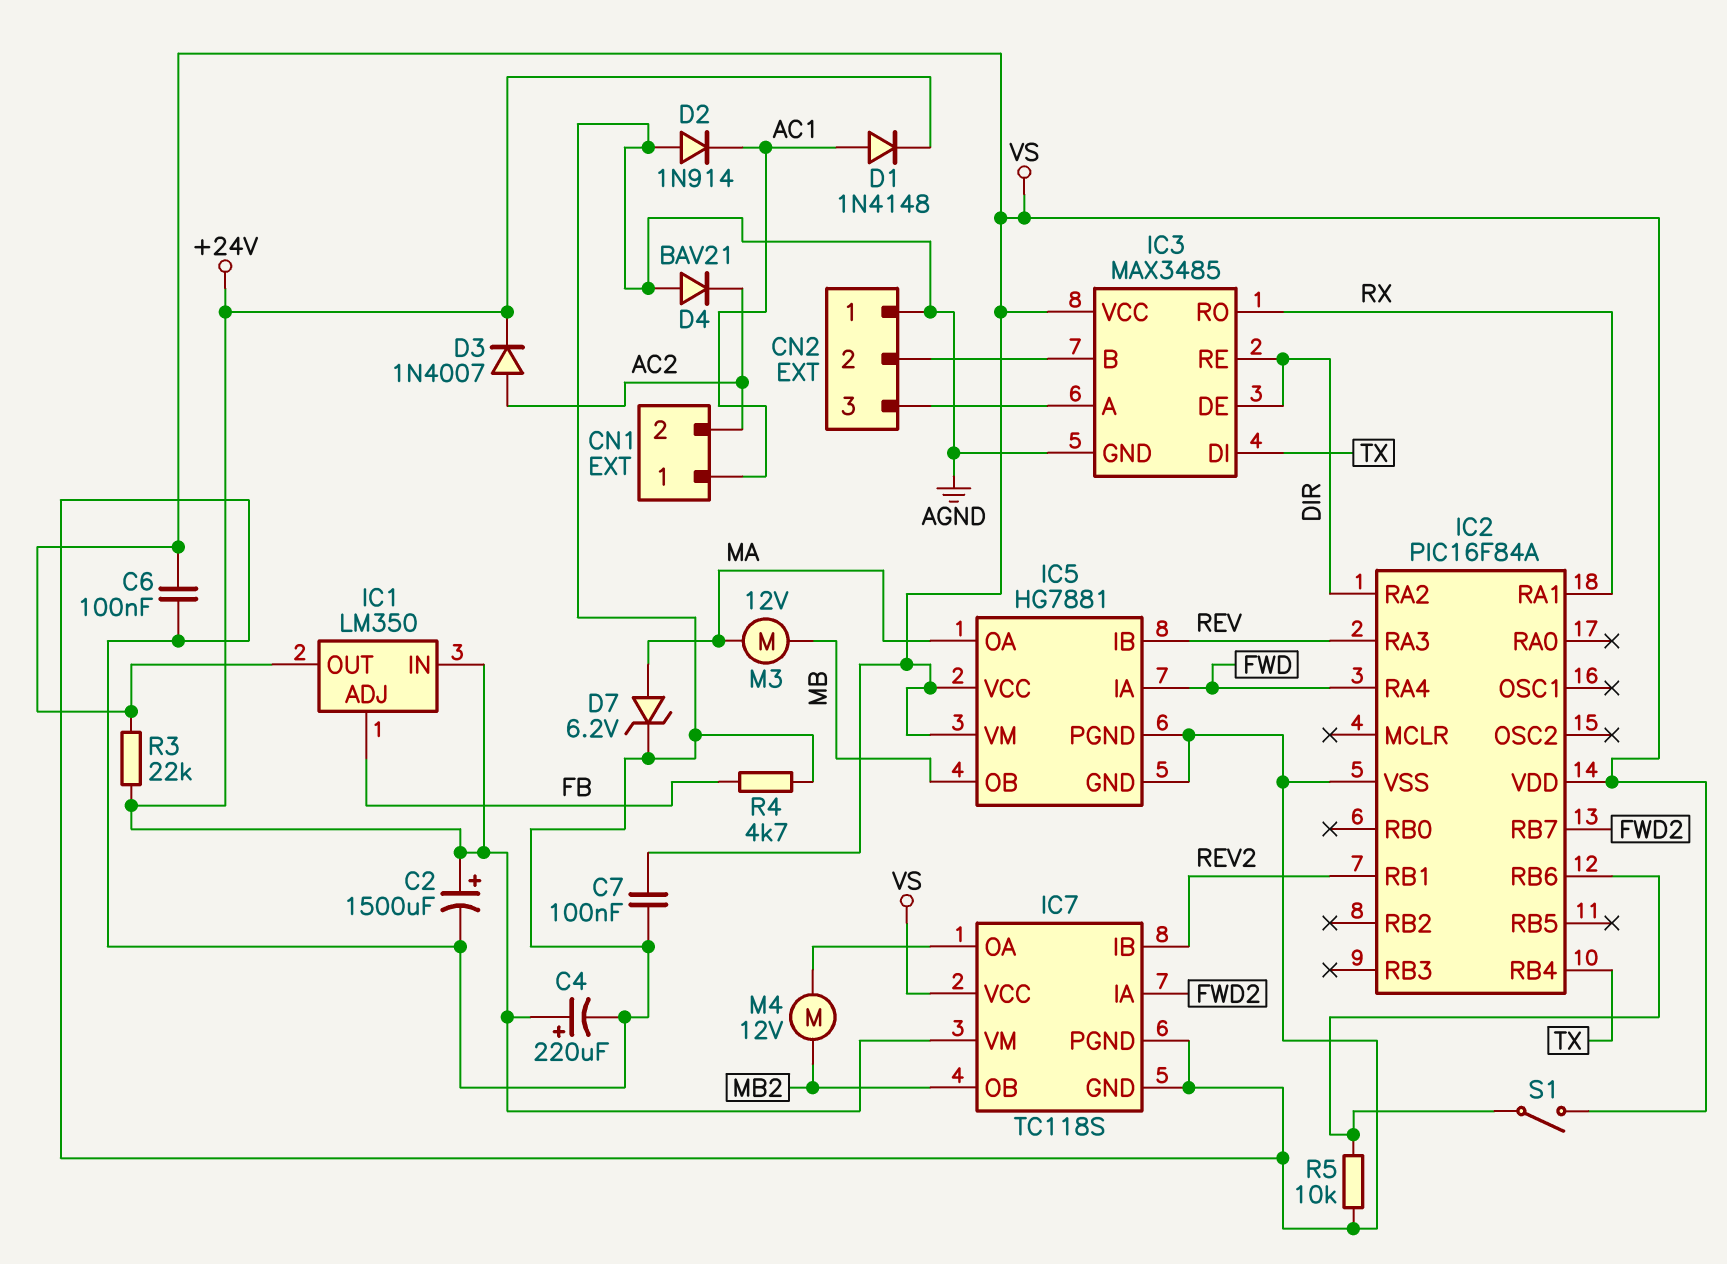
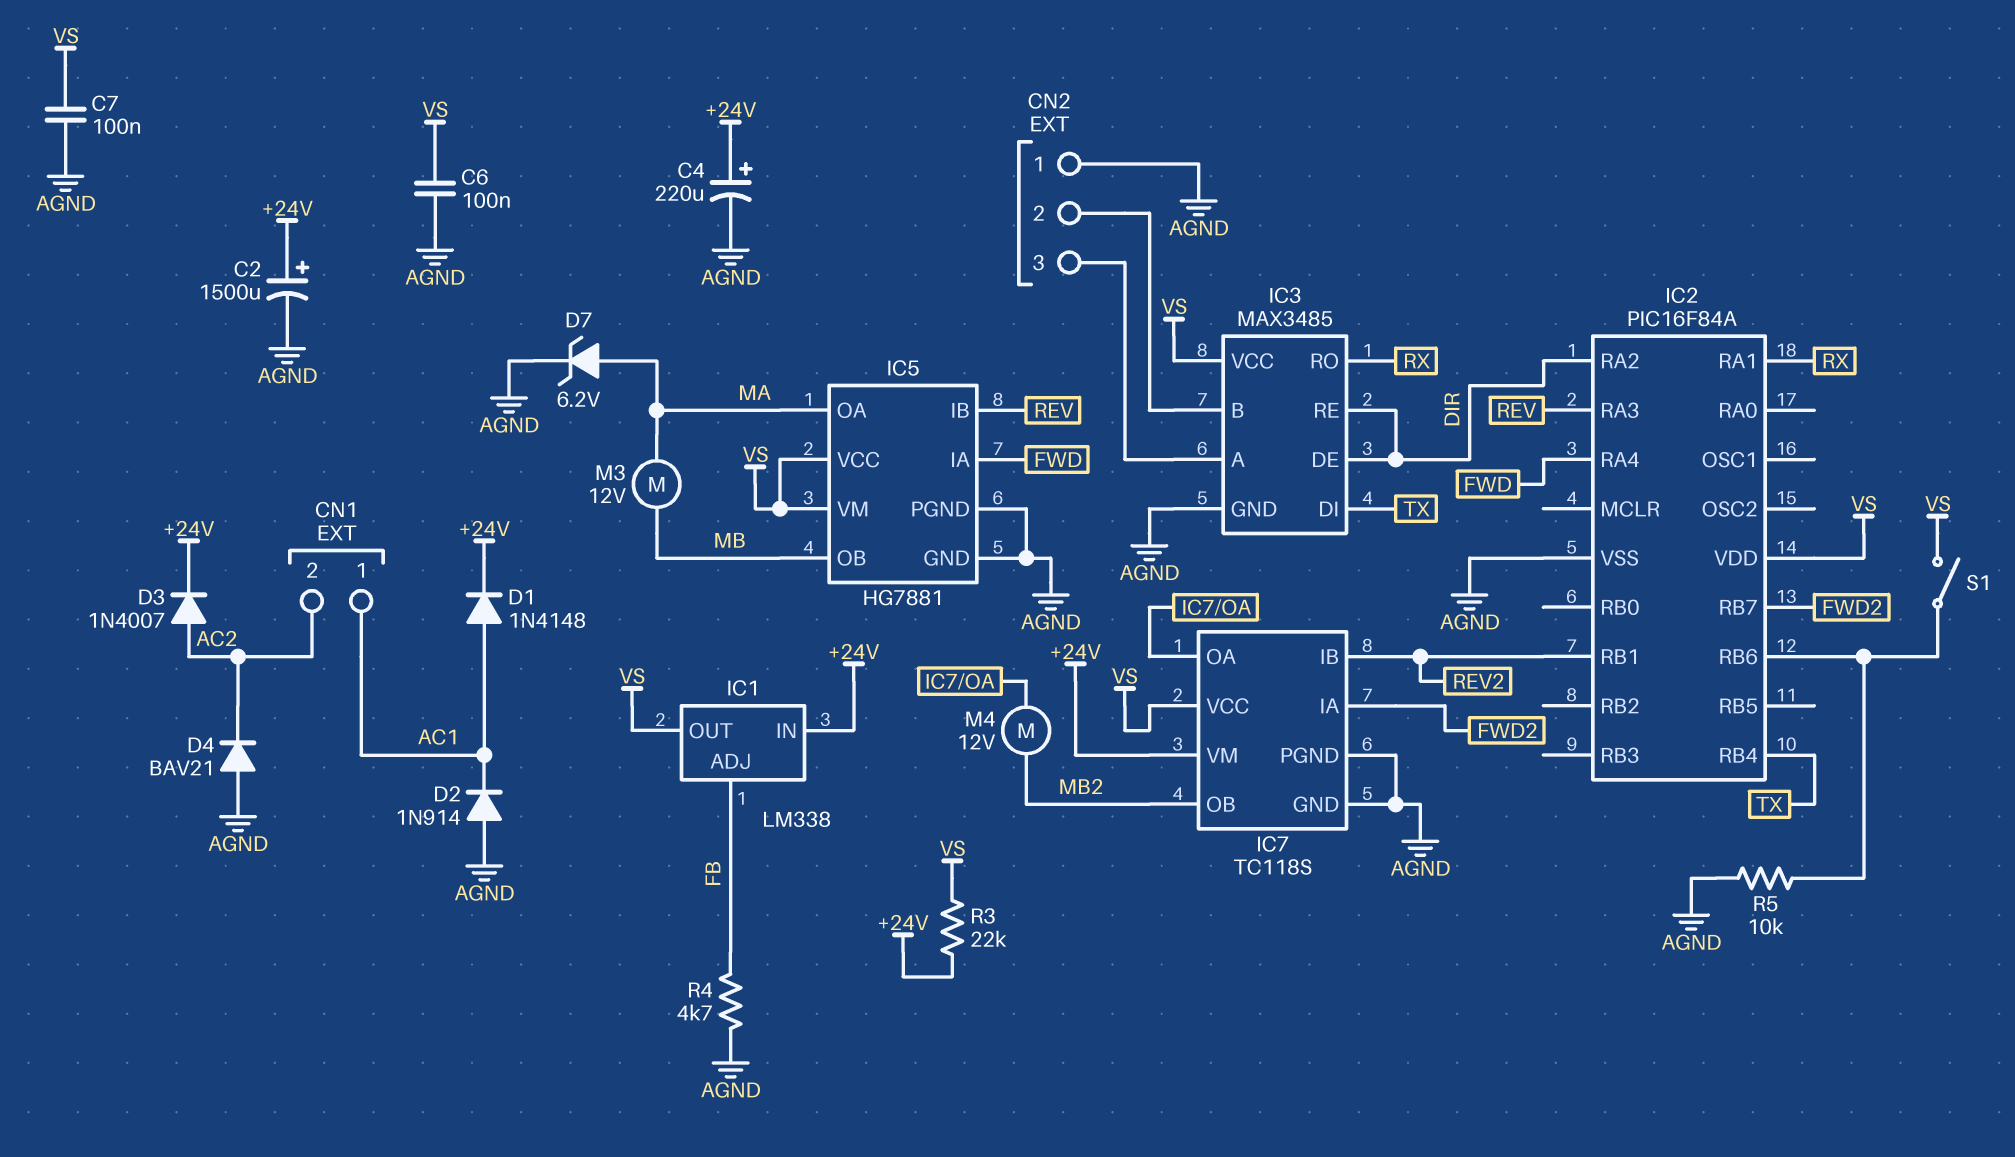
IC1: LM350 -> LM338

